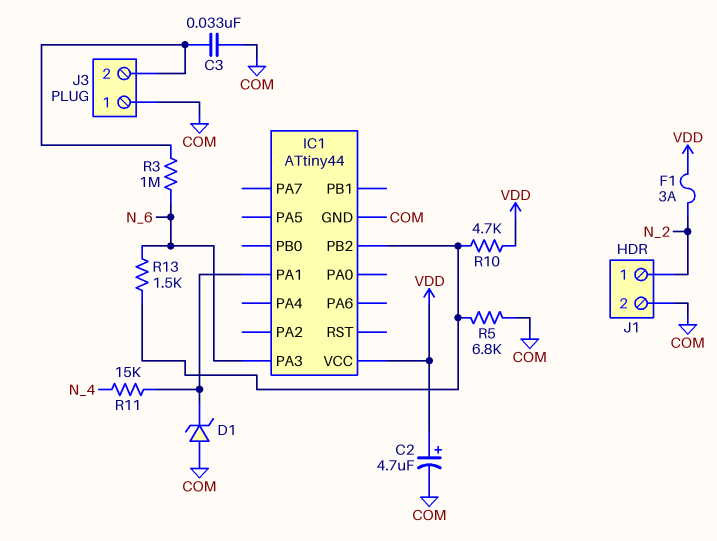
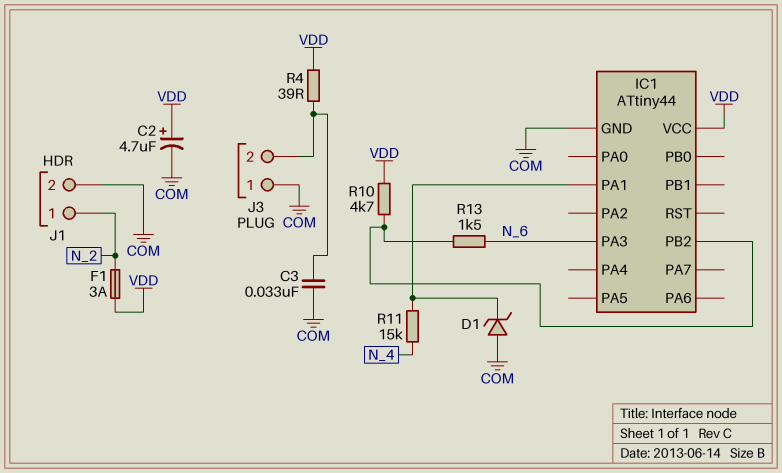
R3: 1M (J3/2, N_6) -> none
R4: none -> 39 (J3/2, VDD)
R5: 6.8k (COM, IC1/PB2) -> none

